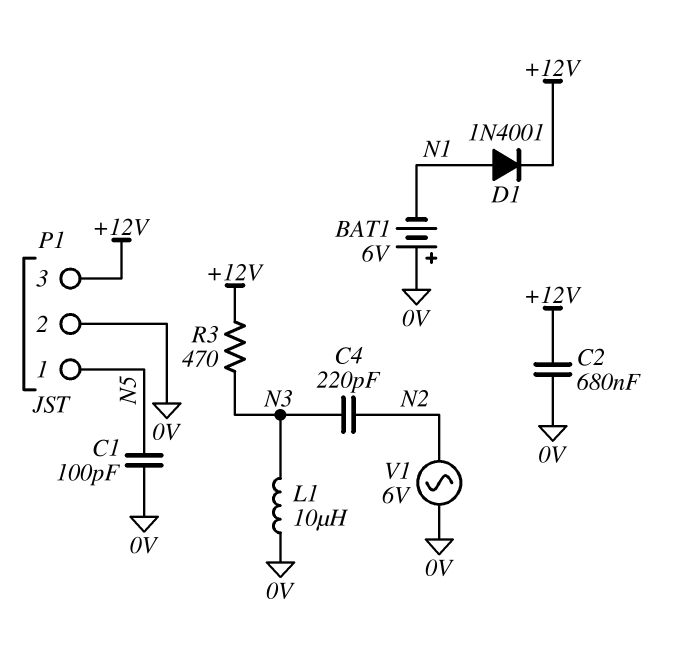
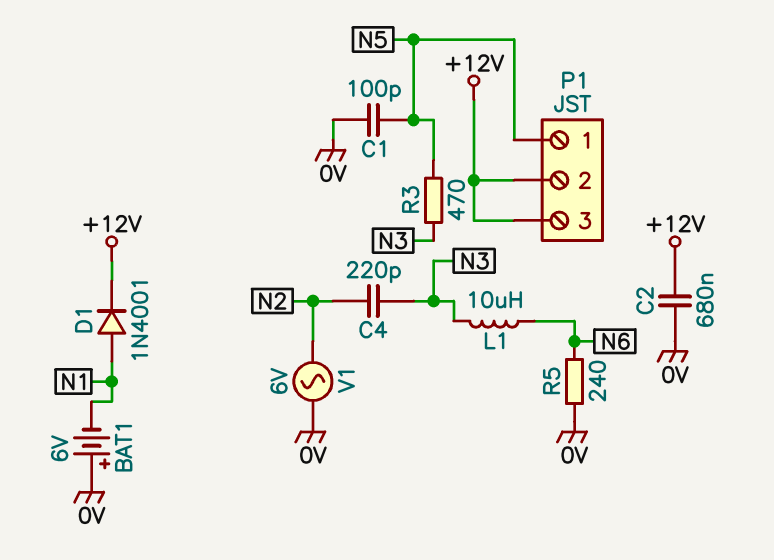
L1: 10uH (0V, N3) -> 10uH (N3, N6)
P1 pin 2: 0V -> +12V
R3: 470 (+12V, N3) -> 470 (N3, N5)
R5: none -> 240 (0V, N6)

